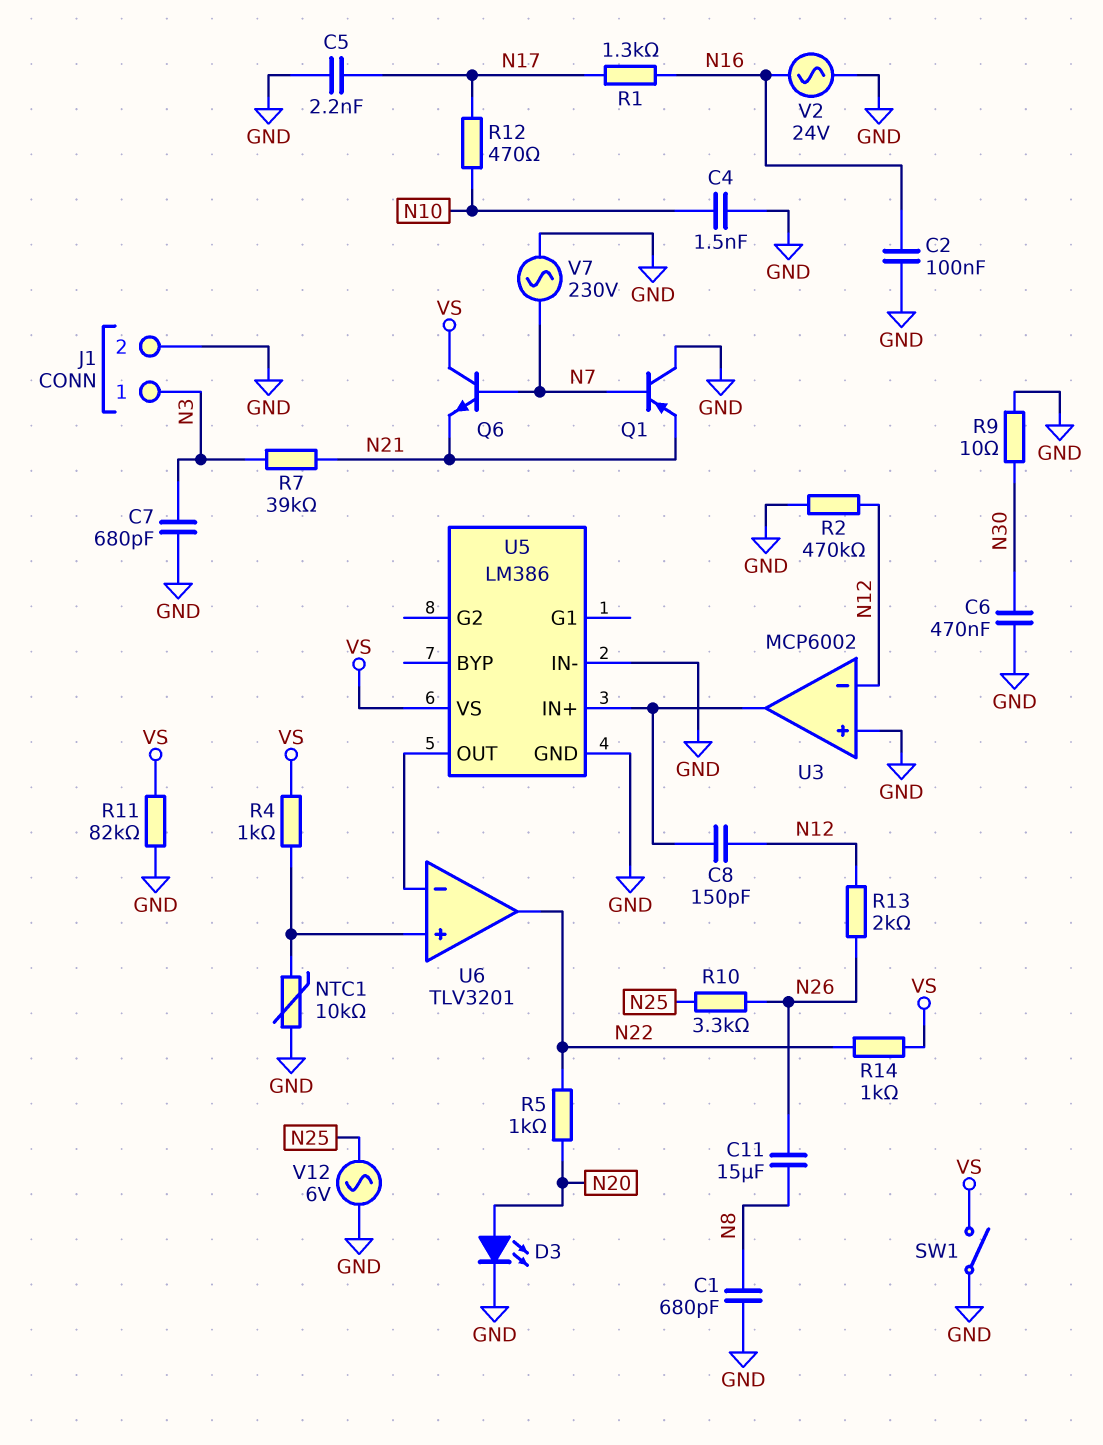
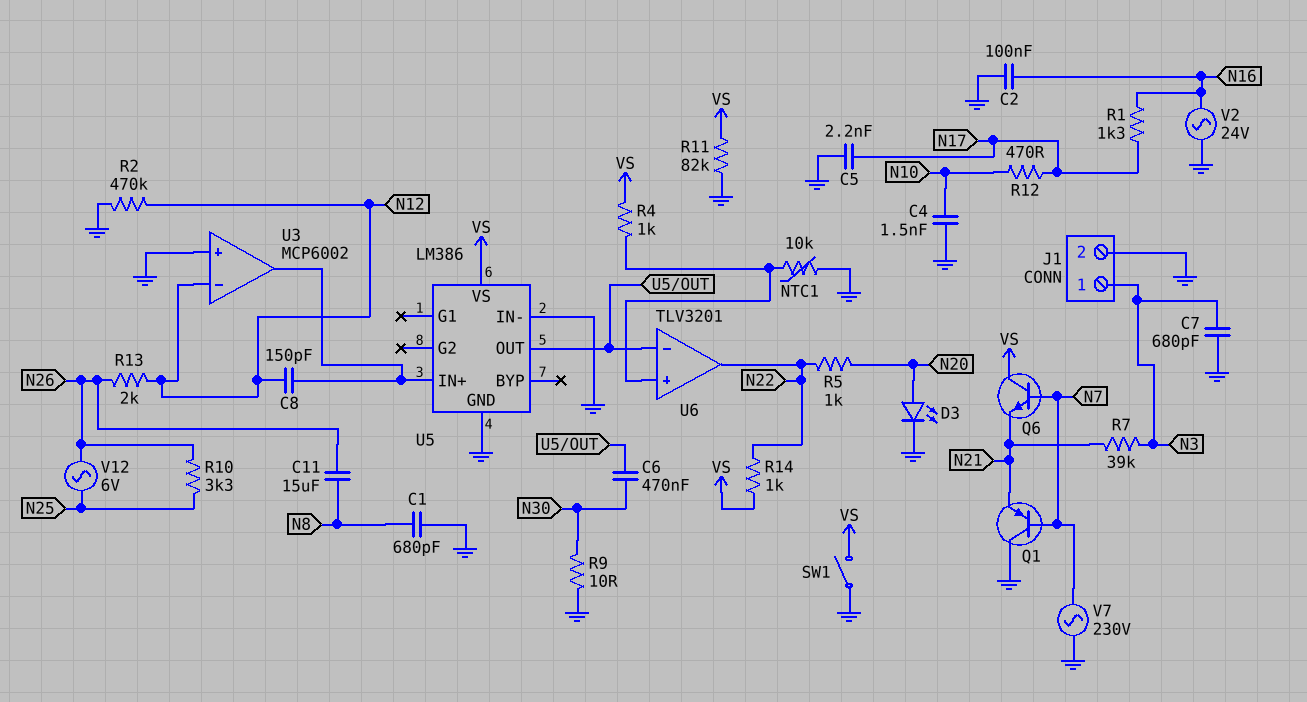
C6: 470nF (GND, N30) -> 470nF (N30, U5/OUT)
V12: AC 6V (GND, N25) -> AC 6V (N25, N26)

